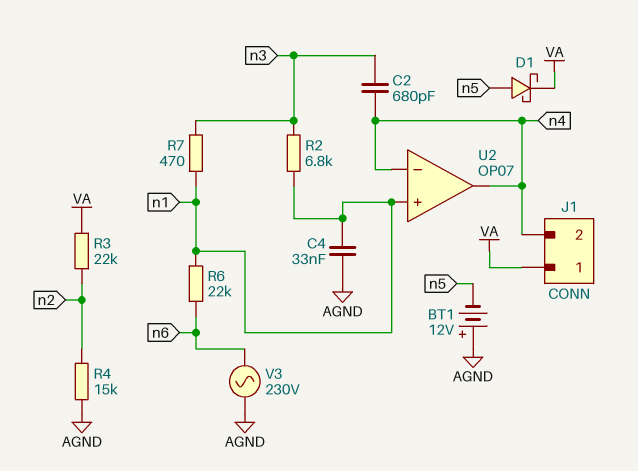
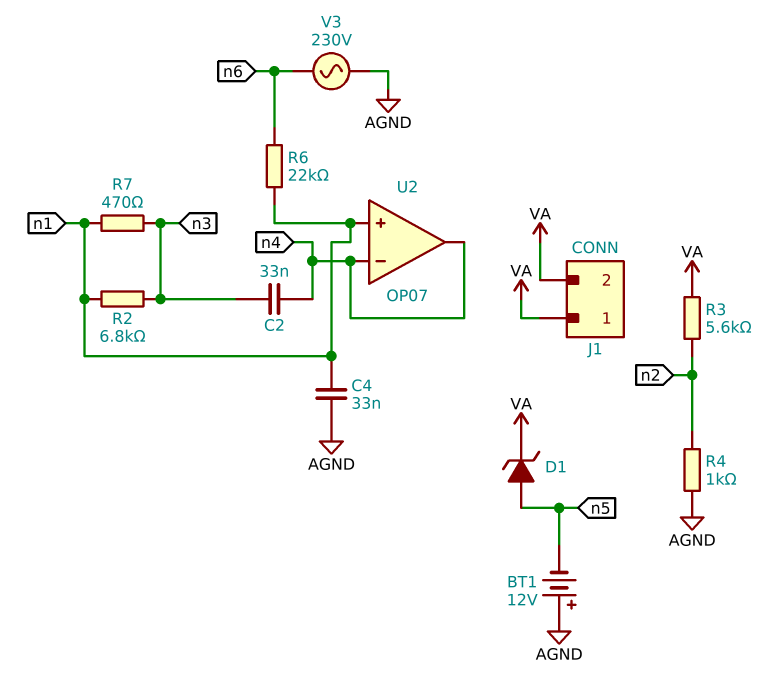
C2: 680pF (n3, n4) -> 33nF (n3, n4)
D1: schottky (A n5, K VA) -> zener (A n5, K VA)
J1 pin 2: n4 -> VA
R3: 22k (VA, n2) -> 5.6k (VA, n2)
R4: 15k (AGND, n2) -> 1k (AGND, n2)

